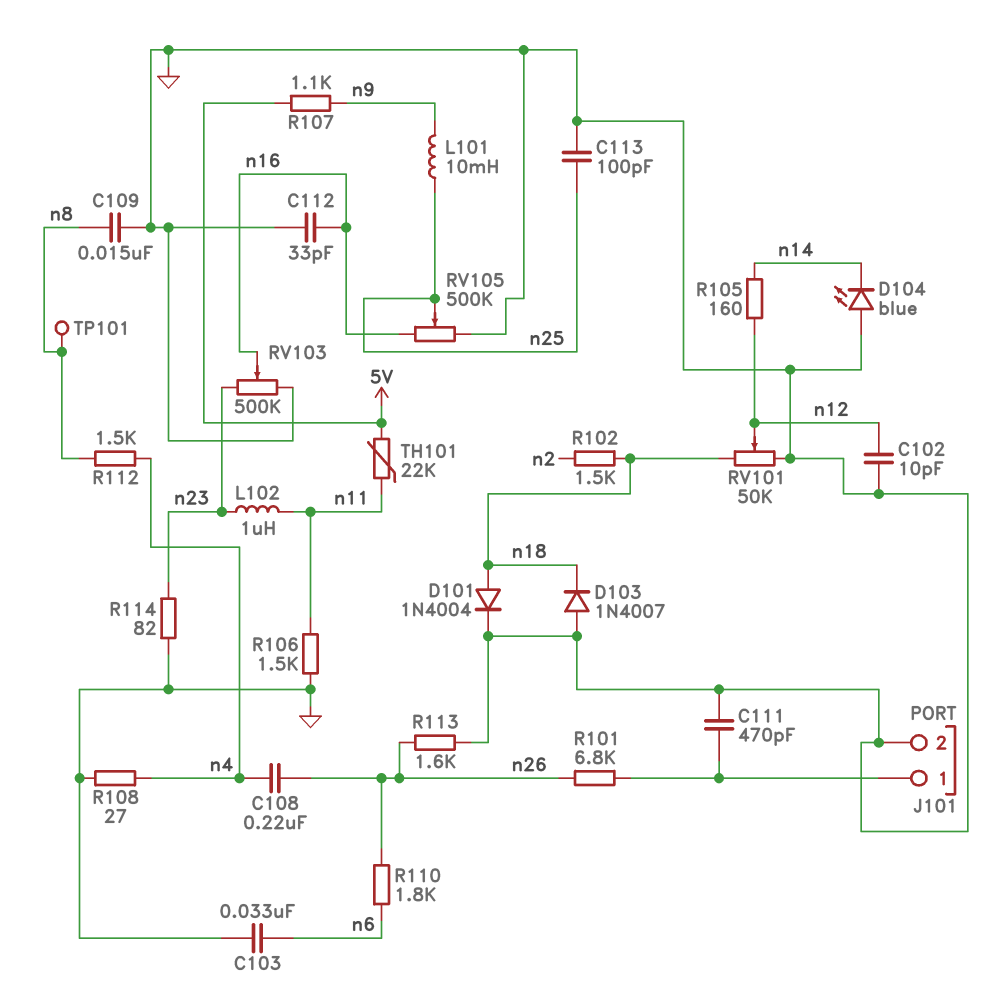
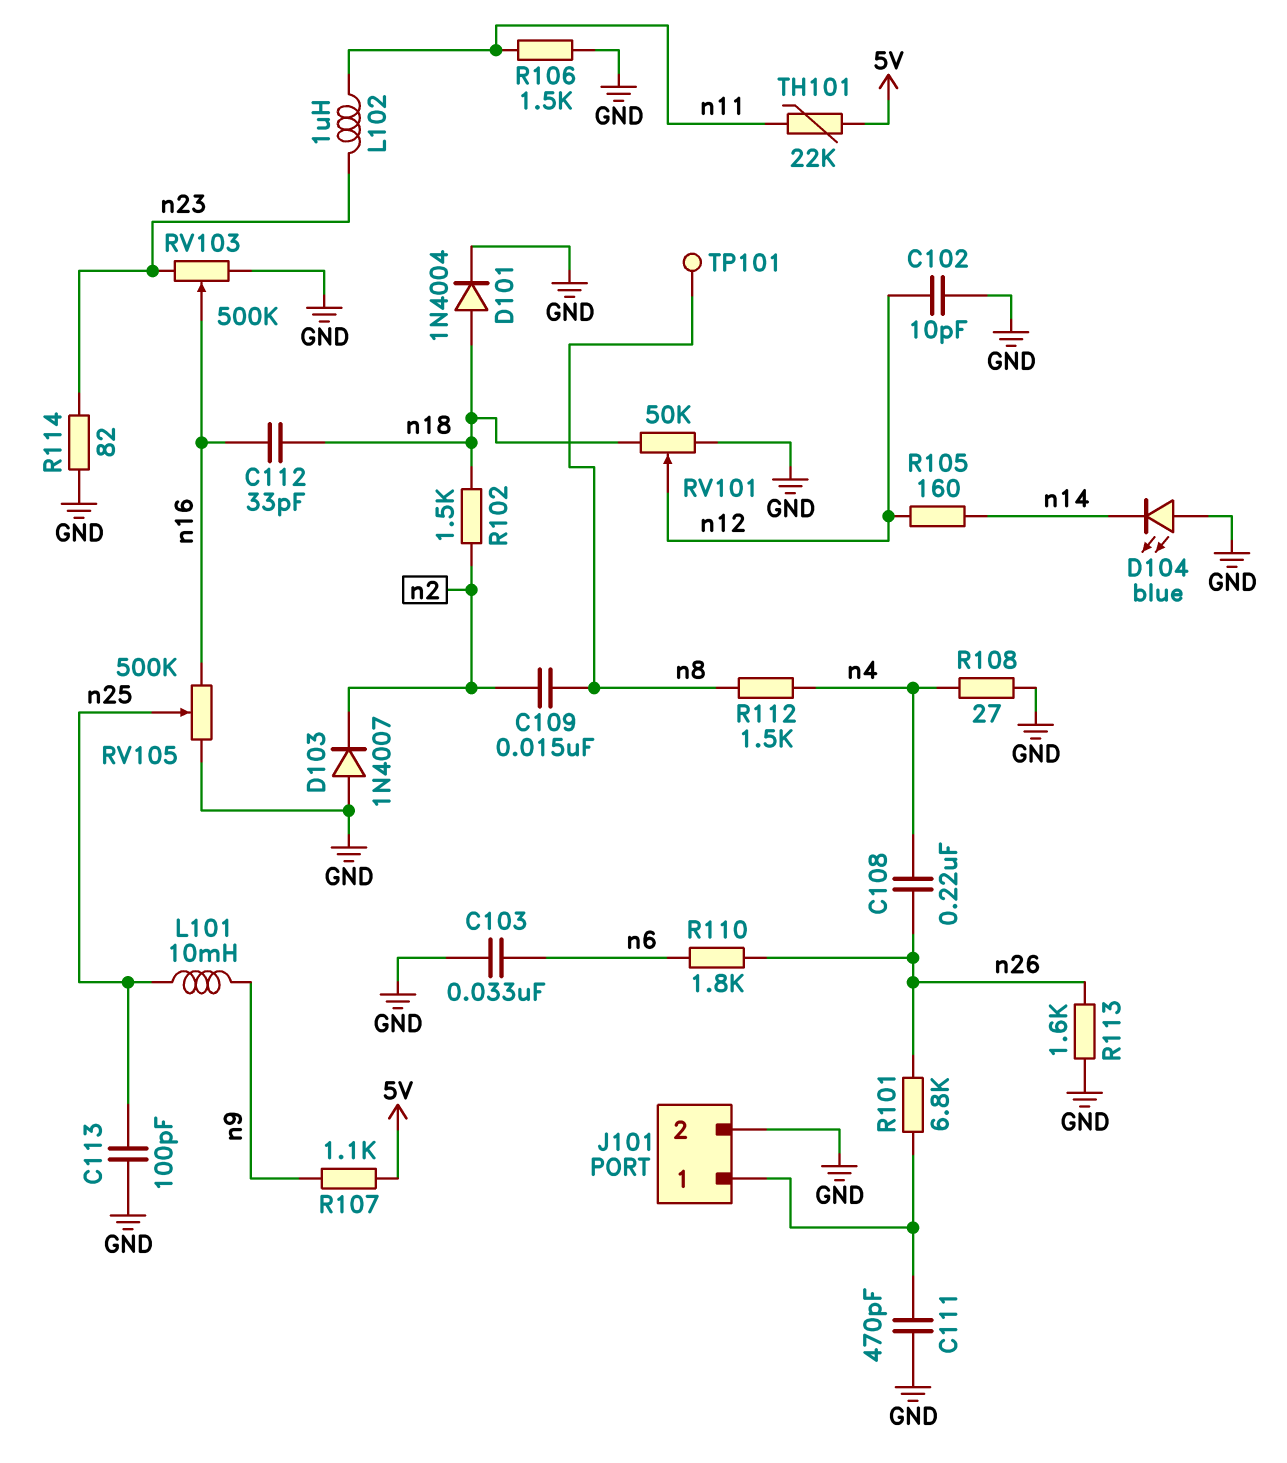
C109: 15nF (GND, n8) -> 15nF (n2, n8)
C112: 33pF (GND, n16) -> 33pF (n16, n18)
D103: diode 1N4007 (A GND, K n18) -> diode 1N4007 (A GND, K n2)

